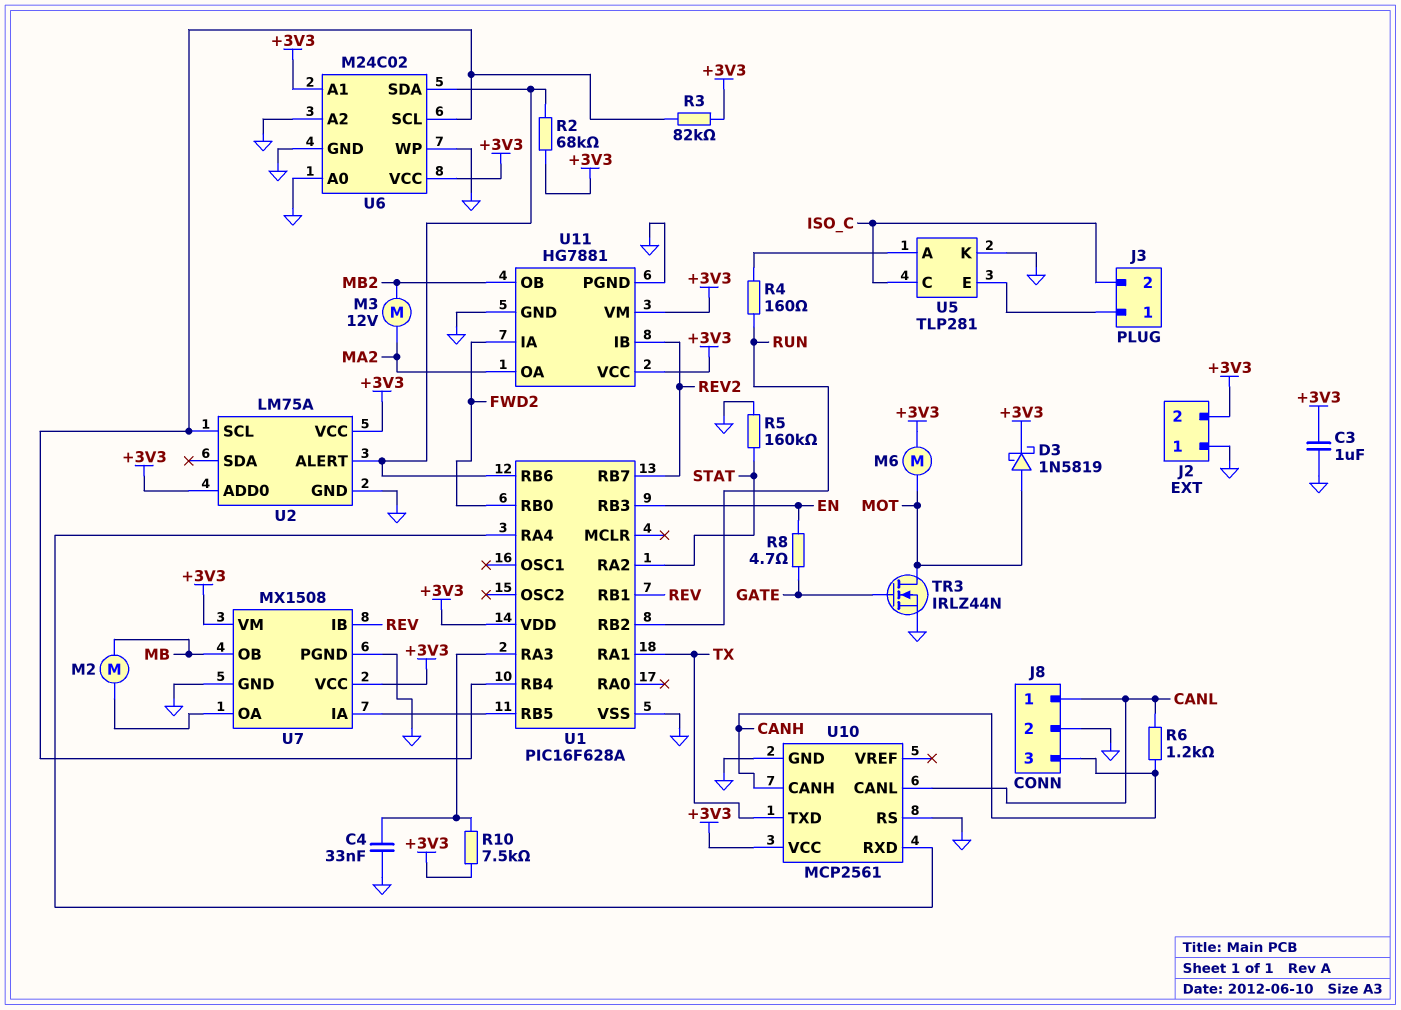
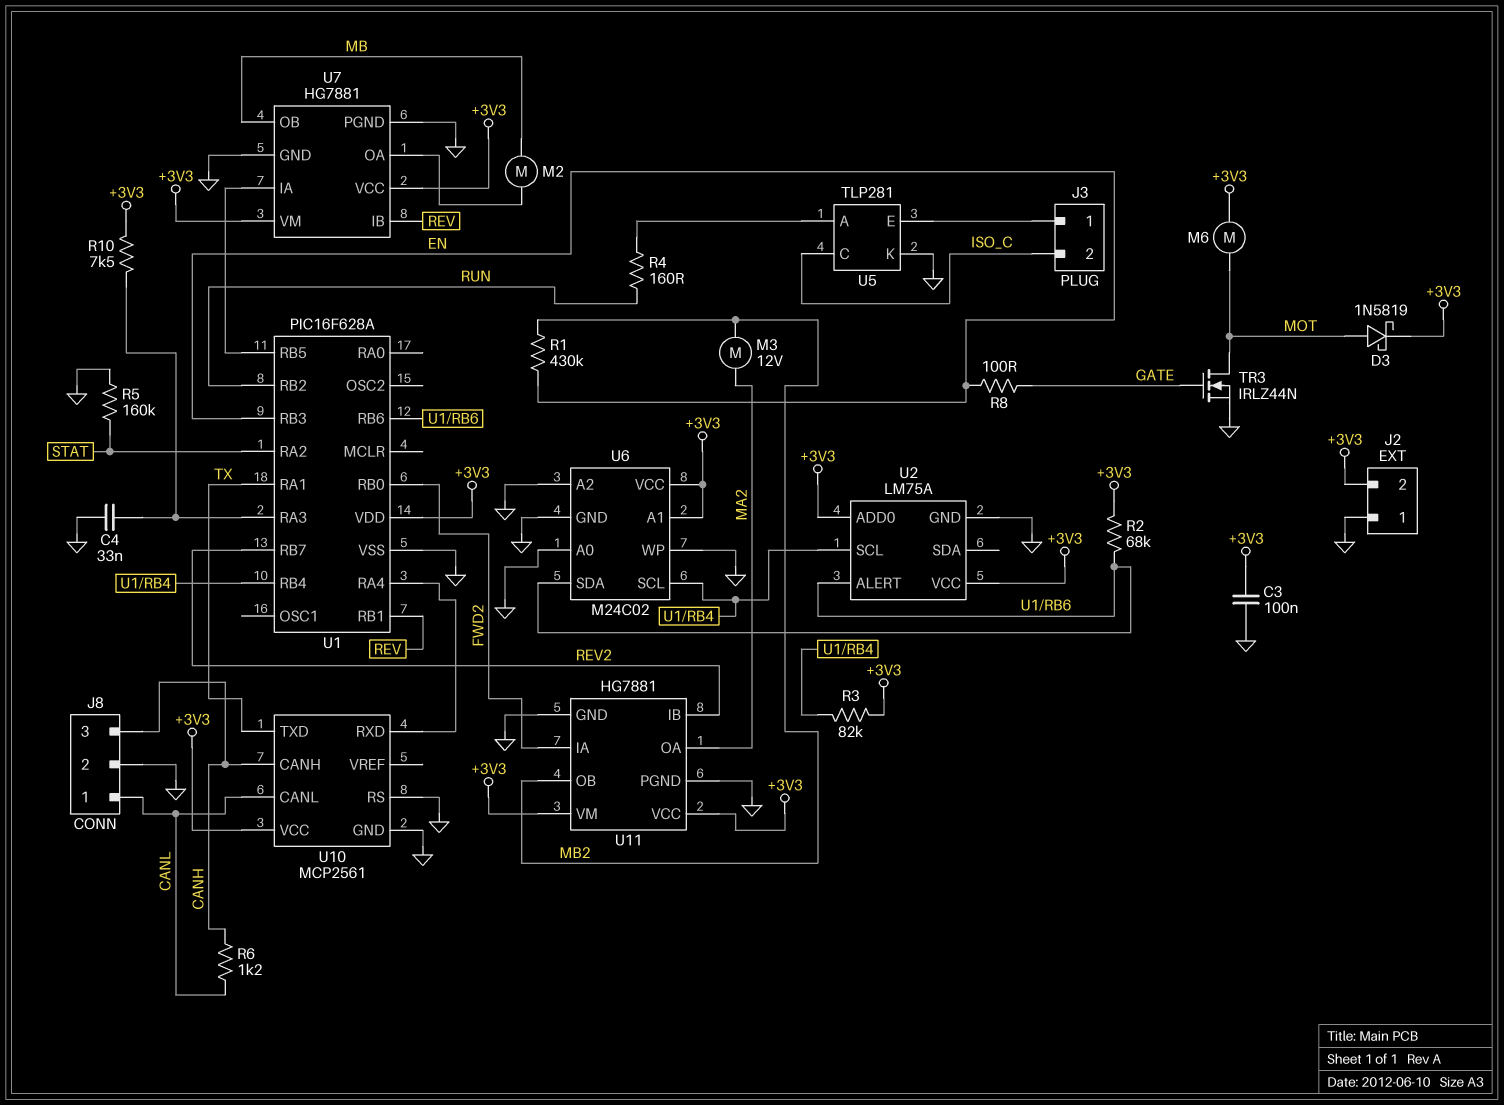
C3: 1uF (+3V3, GND) -> 100nF (+3V3, GND)
R1: none -> 430k (EN, MB2)
R8: 4.7 (EN, GATE) -> 100 (EN, GATE)
U7: MX1508 -> HG7881

